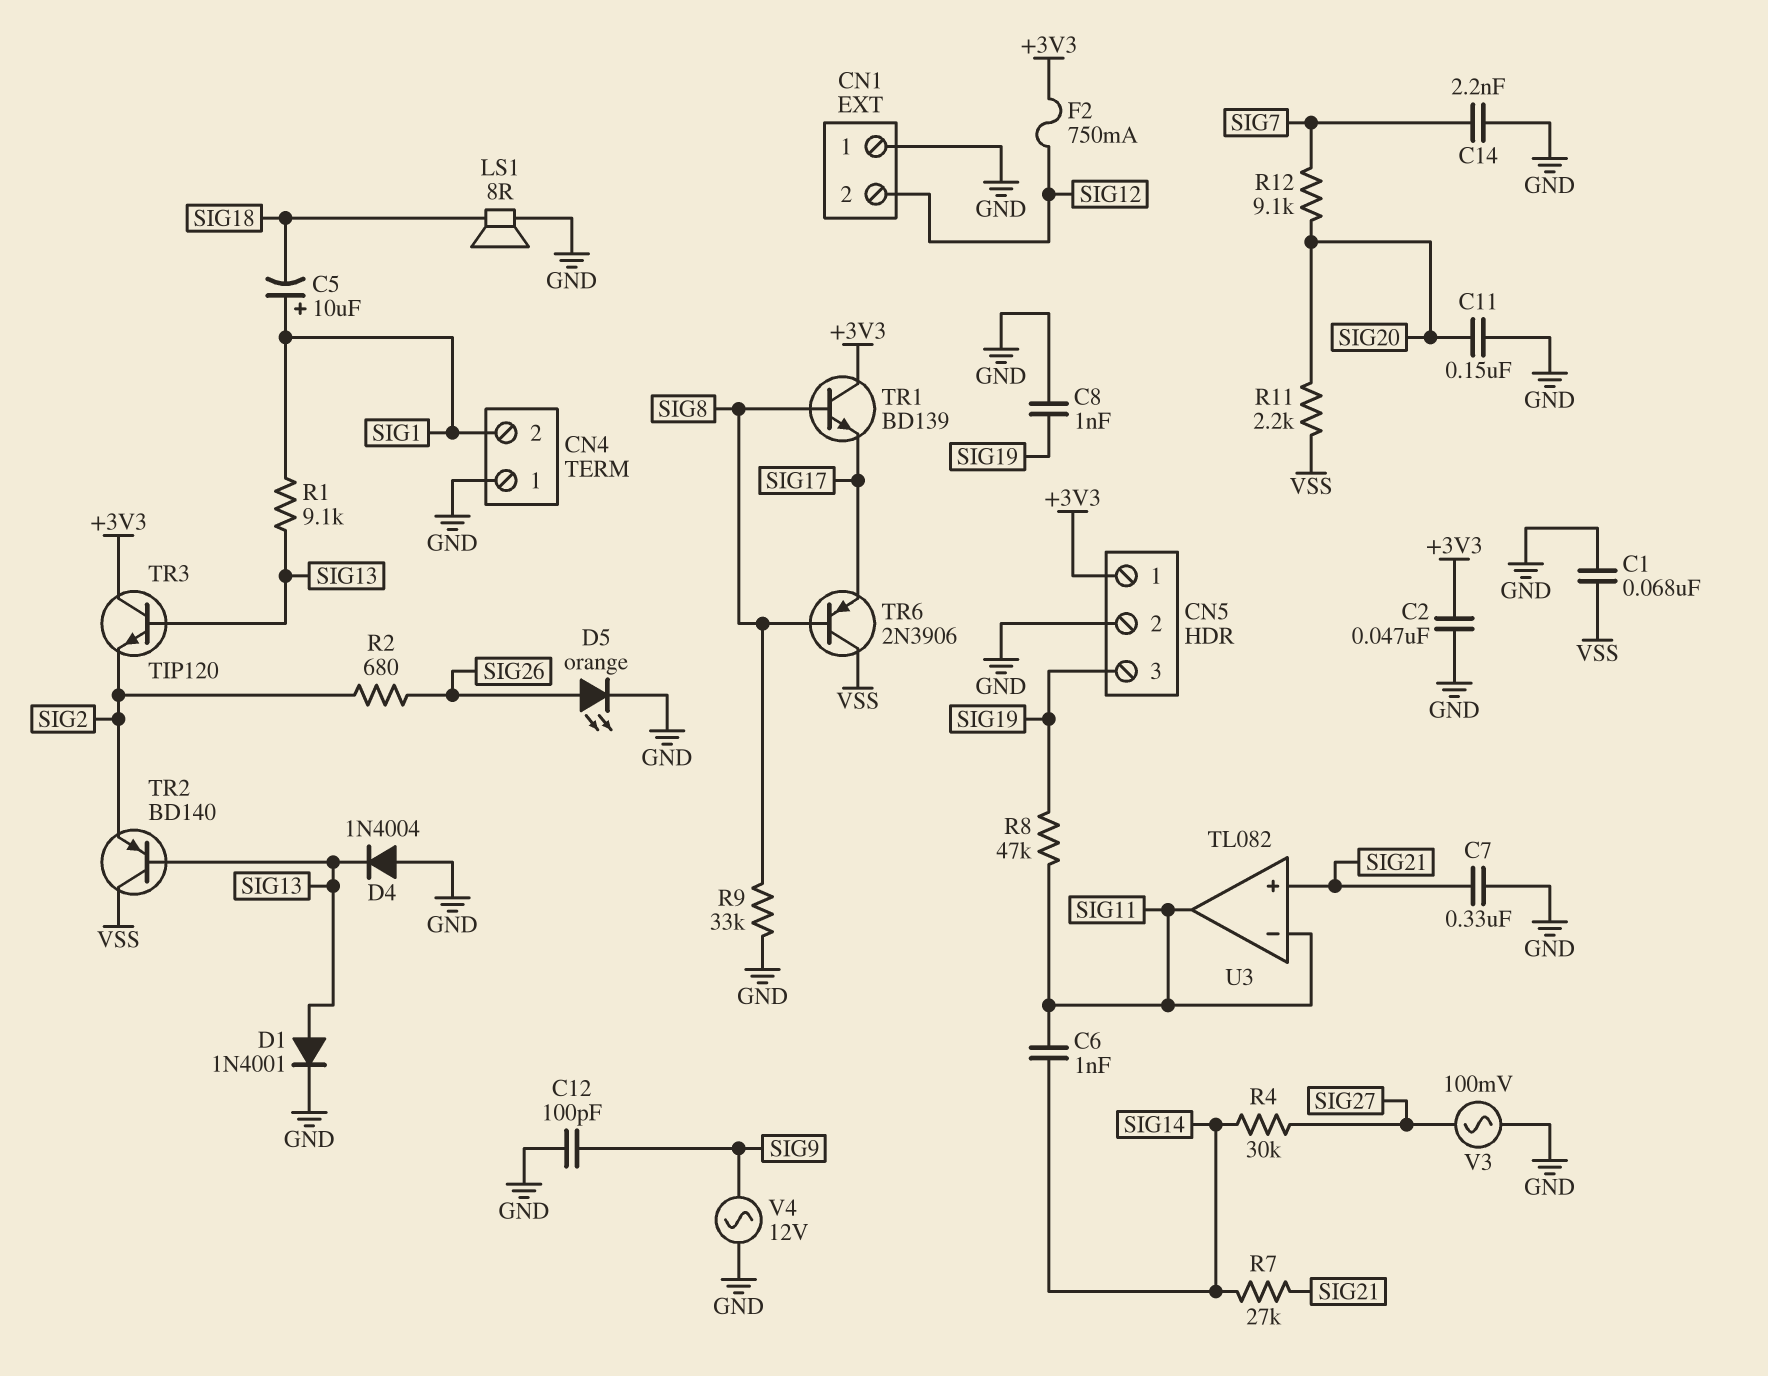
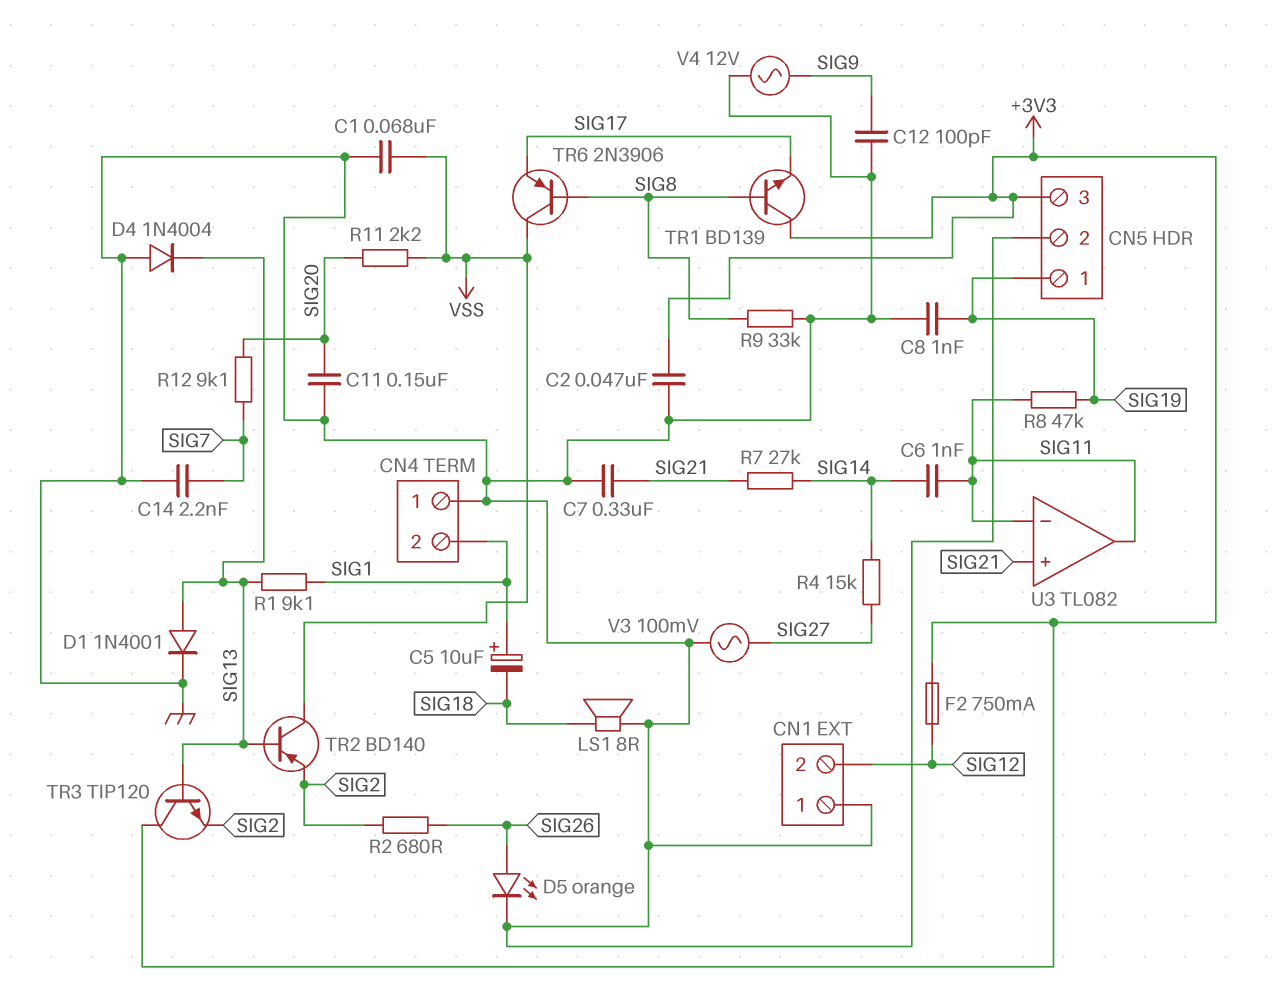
CN5 pin 1: +3V3 -> SIG19
CN5 pin 3: SIG19 -> +3V3
R4: 30k (SIG14, SIG27) -> 15k (SIG14, SIG27)

